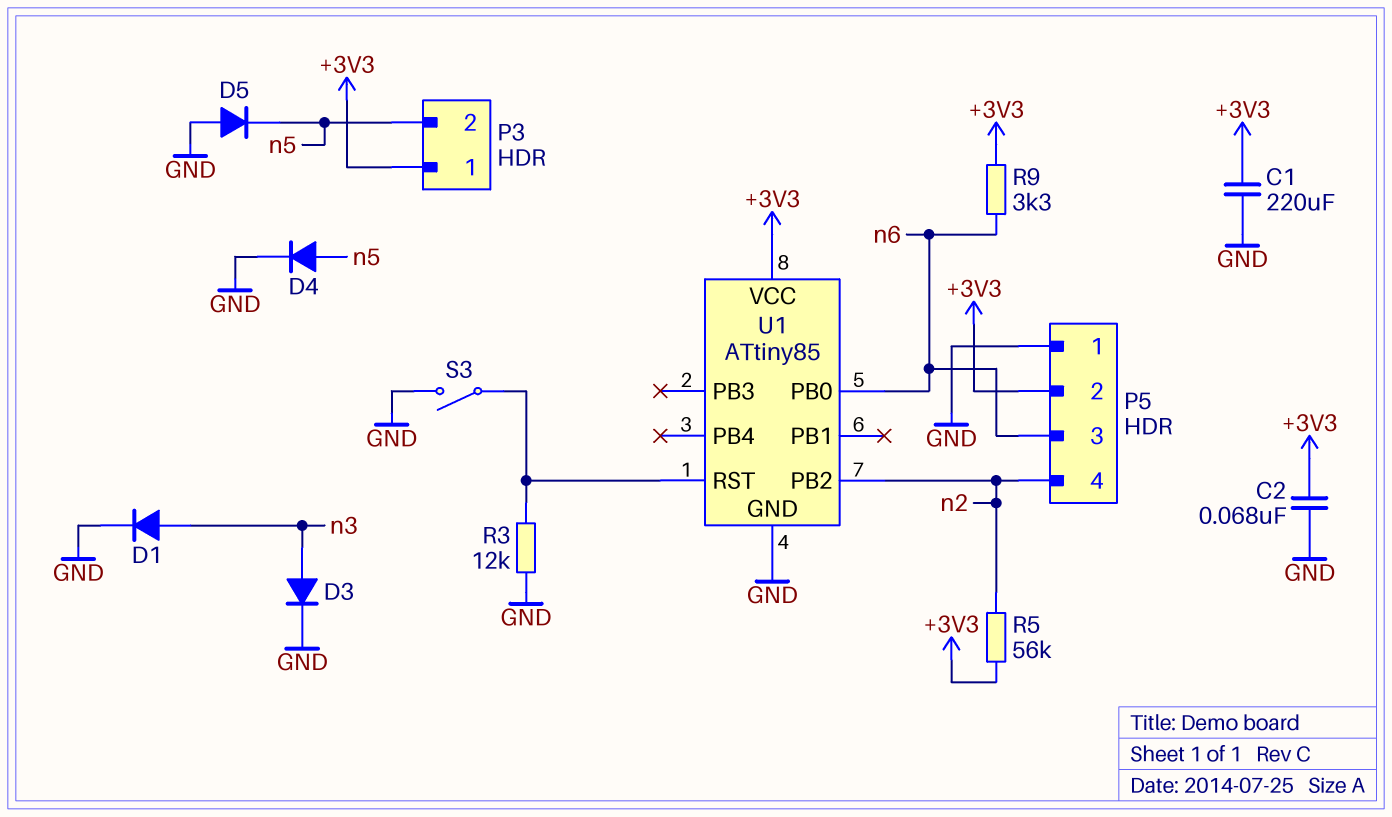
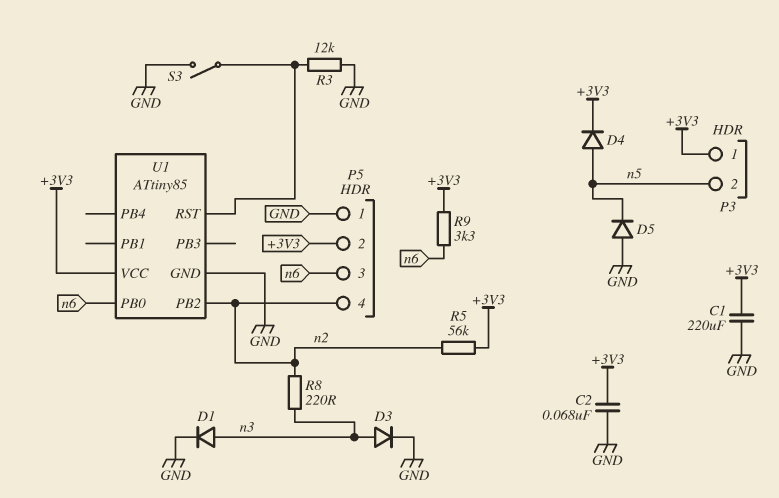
D4: diode (A n5, K GND) -> diode (A n5, K +3V3)
R8: none -> 220 (n2, n3)

